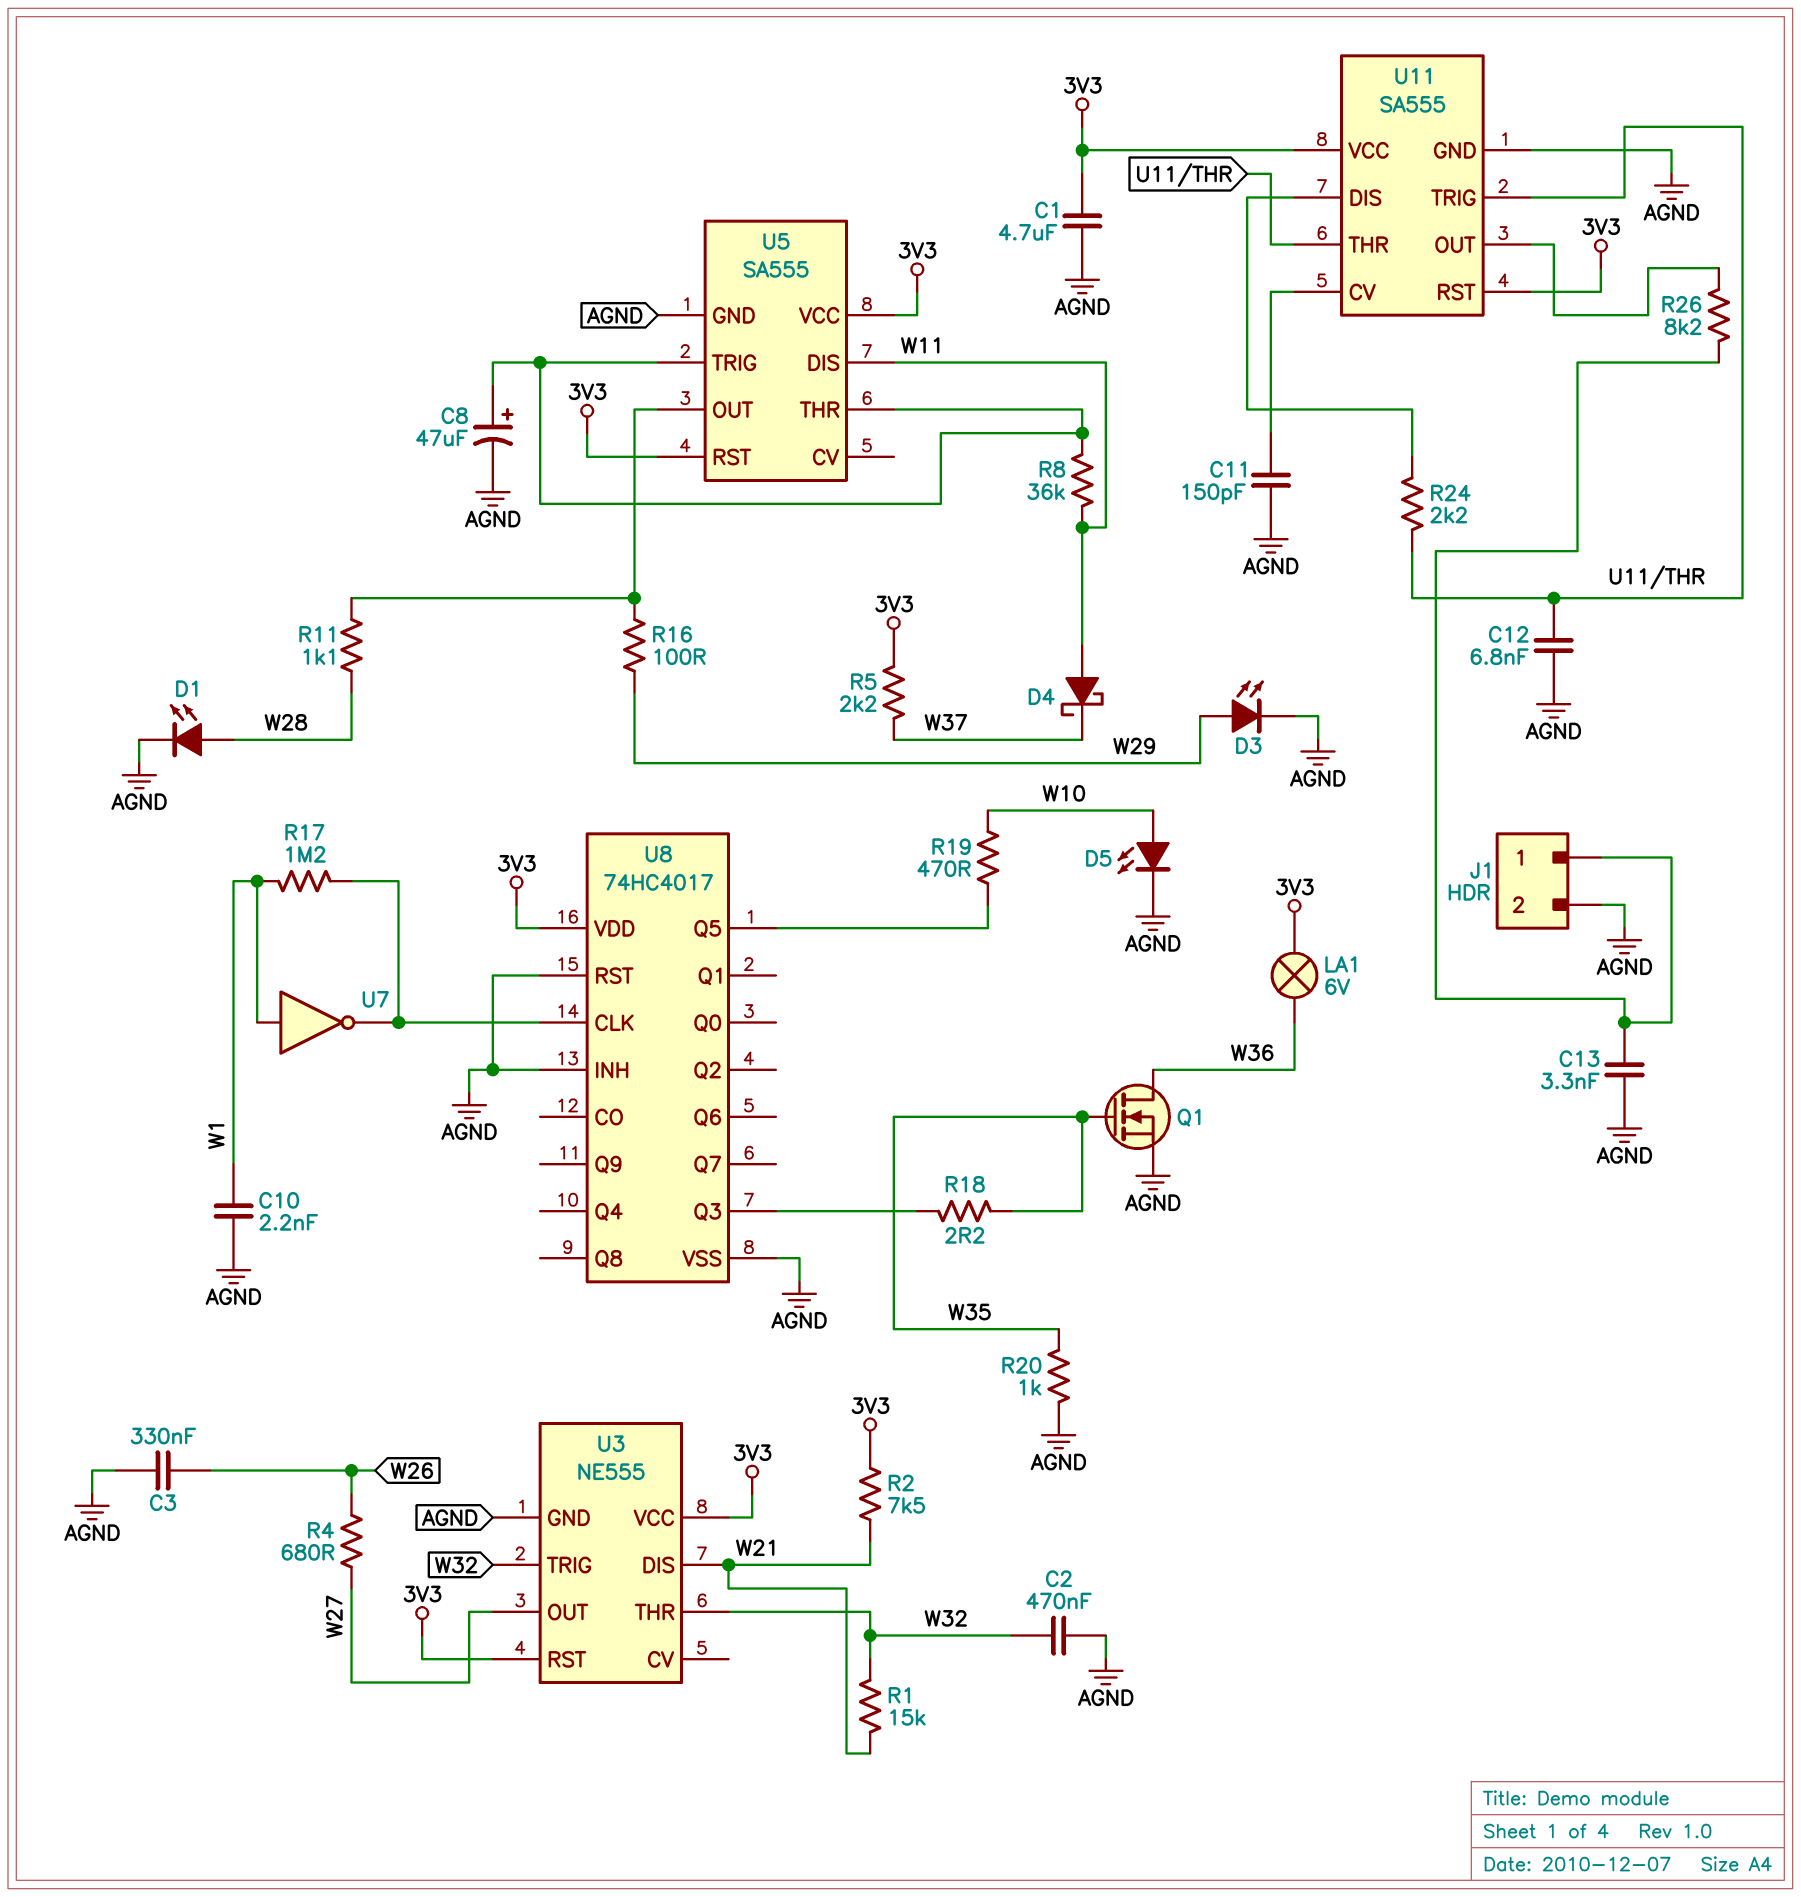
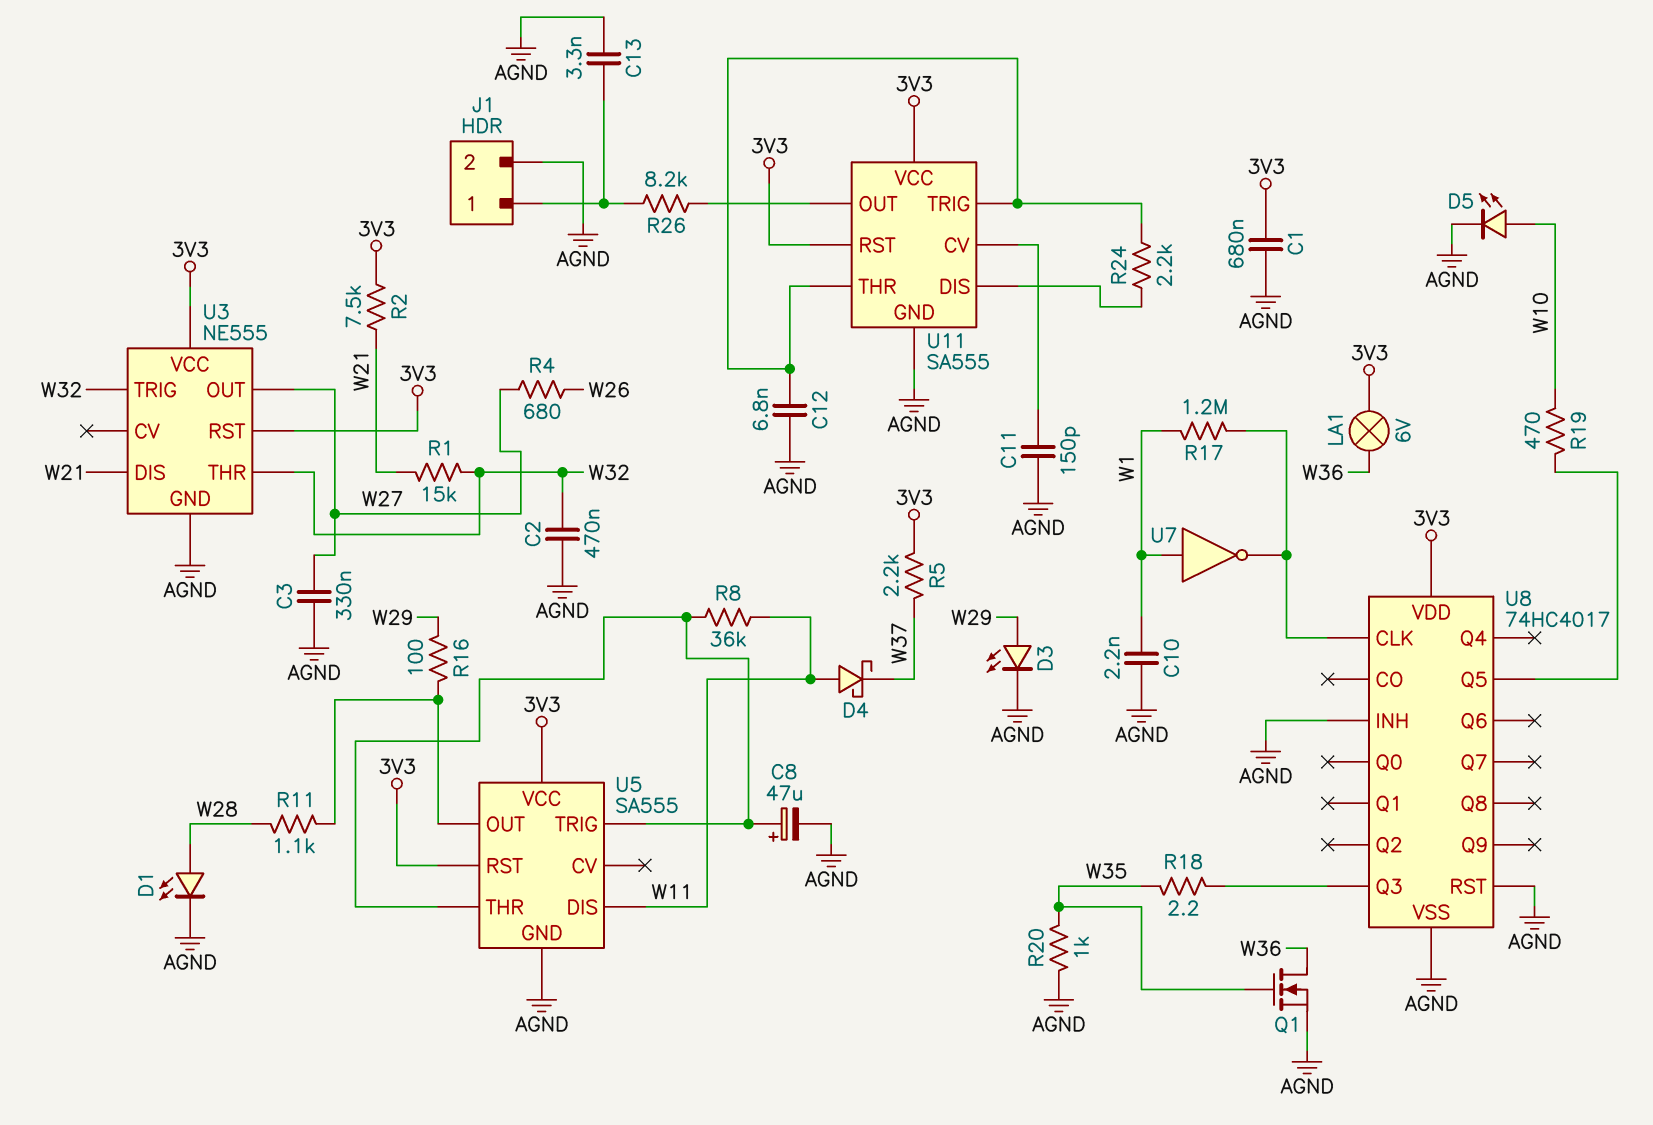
C1: 4.7uF (3V3, AGND) -> 680nF (3V3, AGND)
C3: 330nF (AGND, W26) -> 330nF (AGND, W27)

